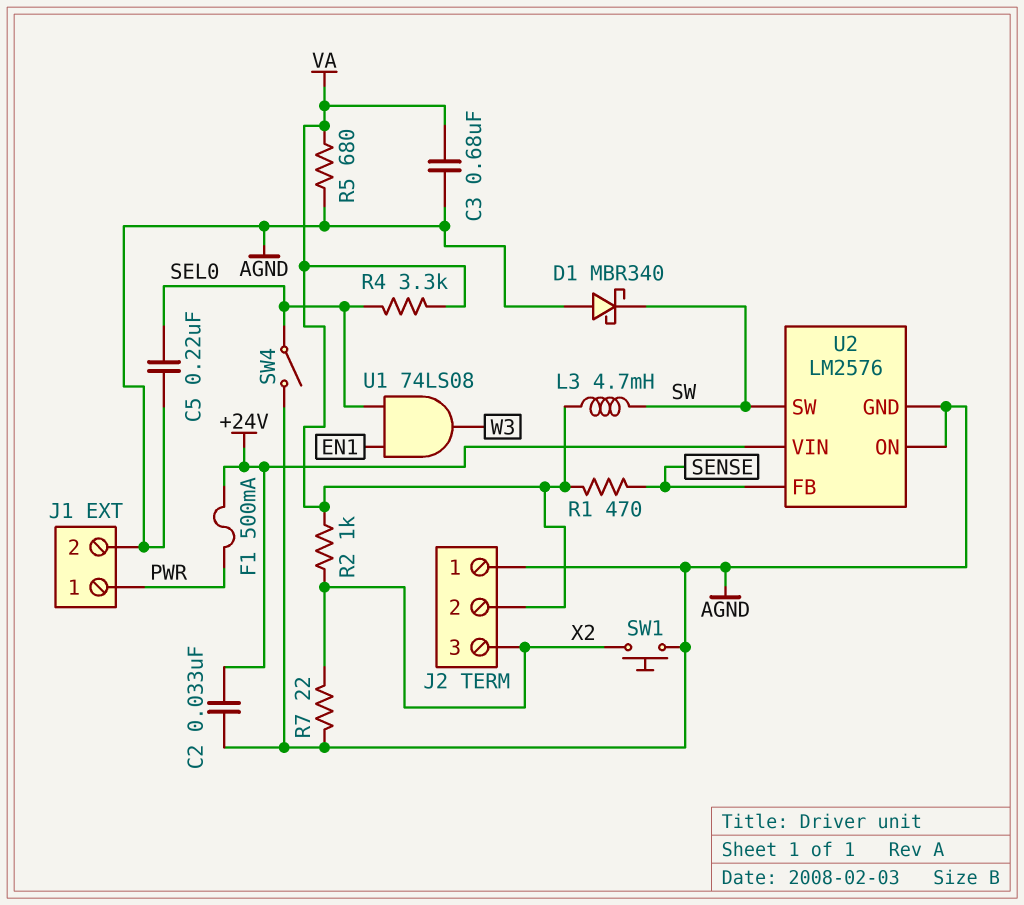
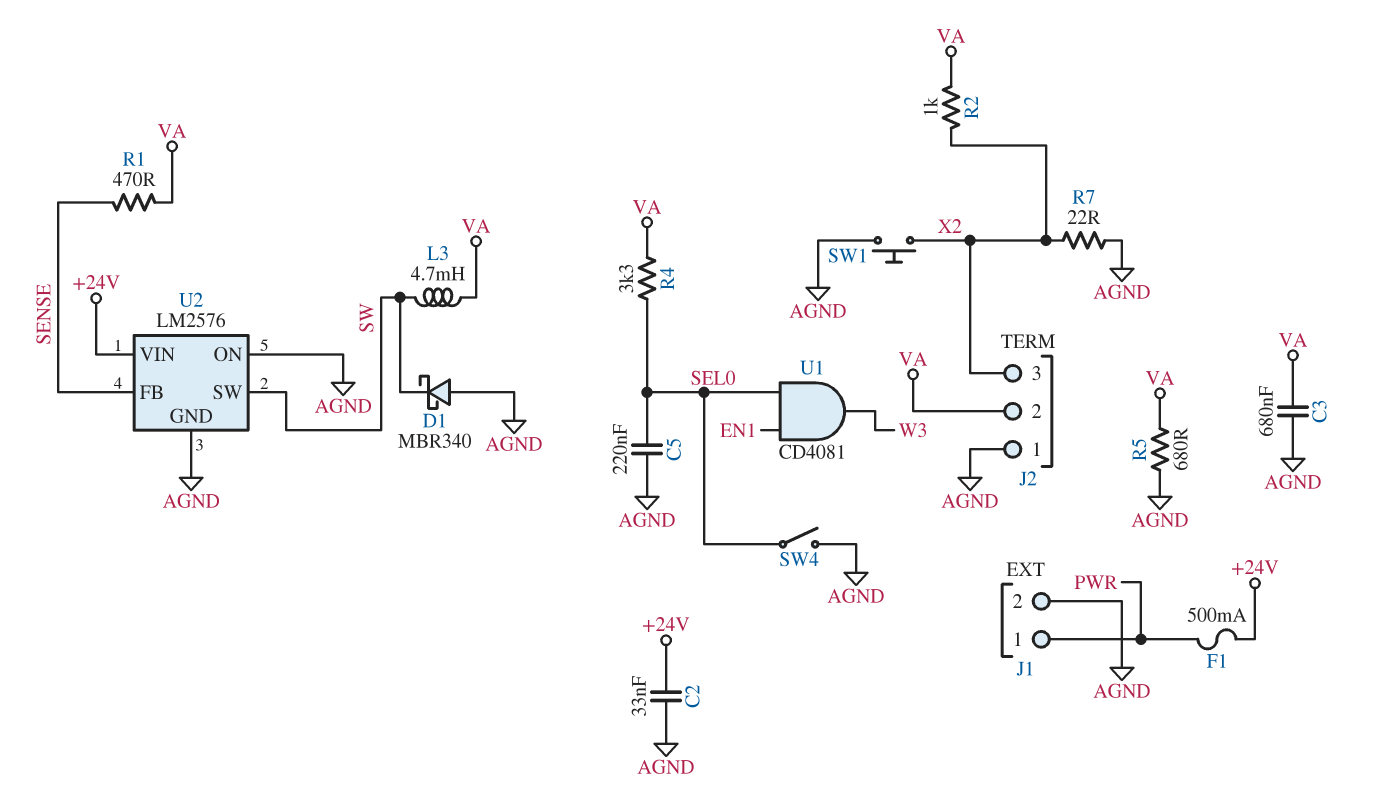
U1: AND 74LS08 (in EN1, in SEL0, out W3) -> AND CD4081 (in EN1, in SEL0, out W3)

